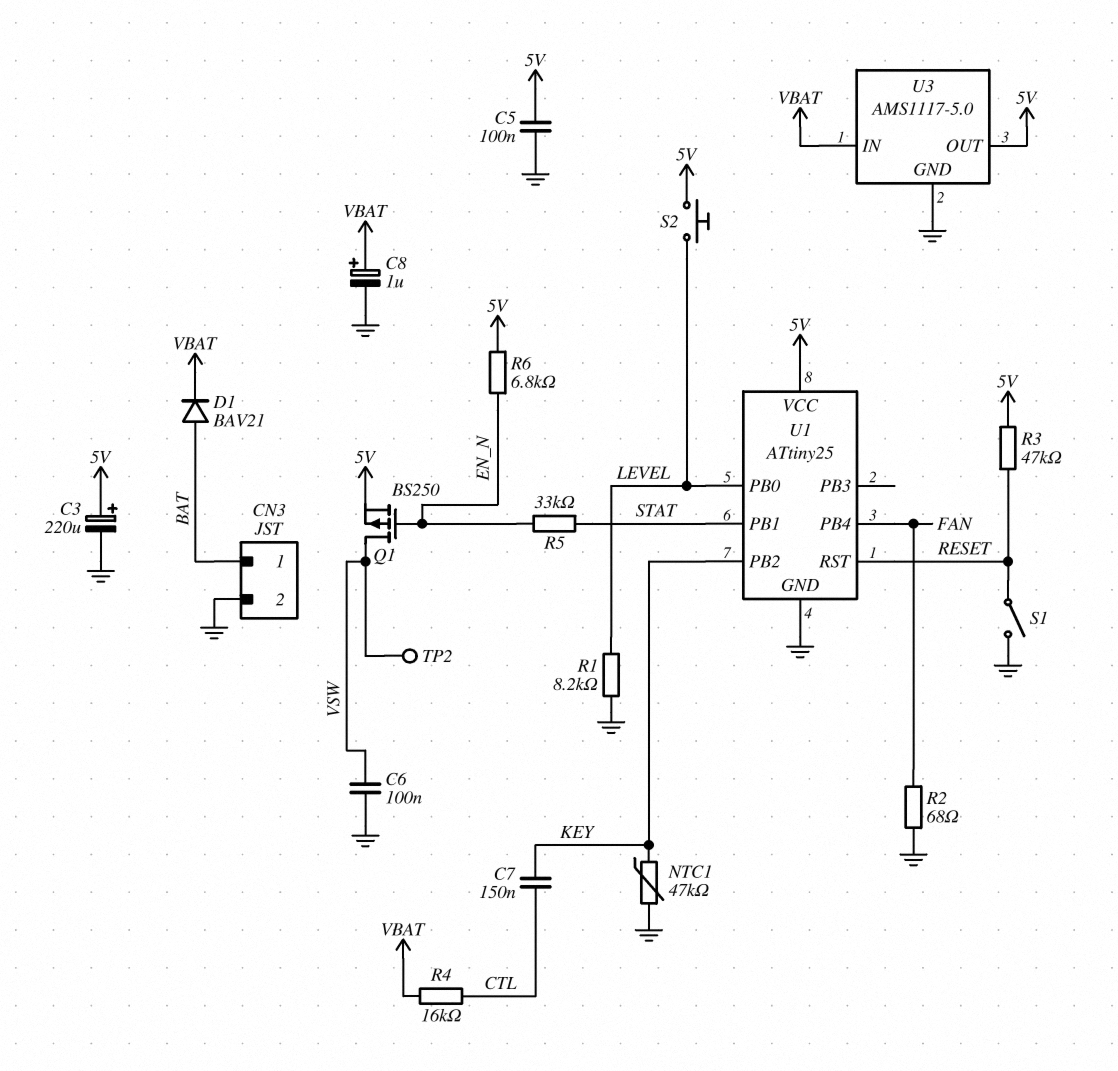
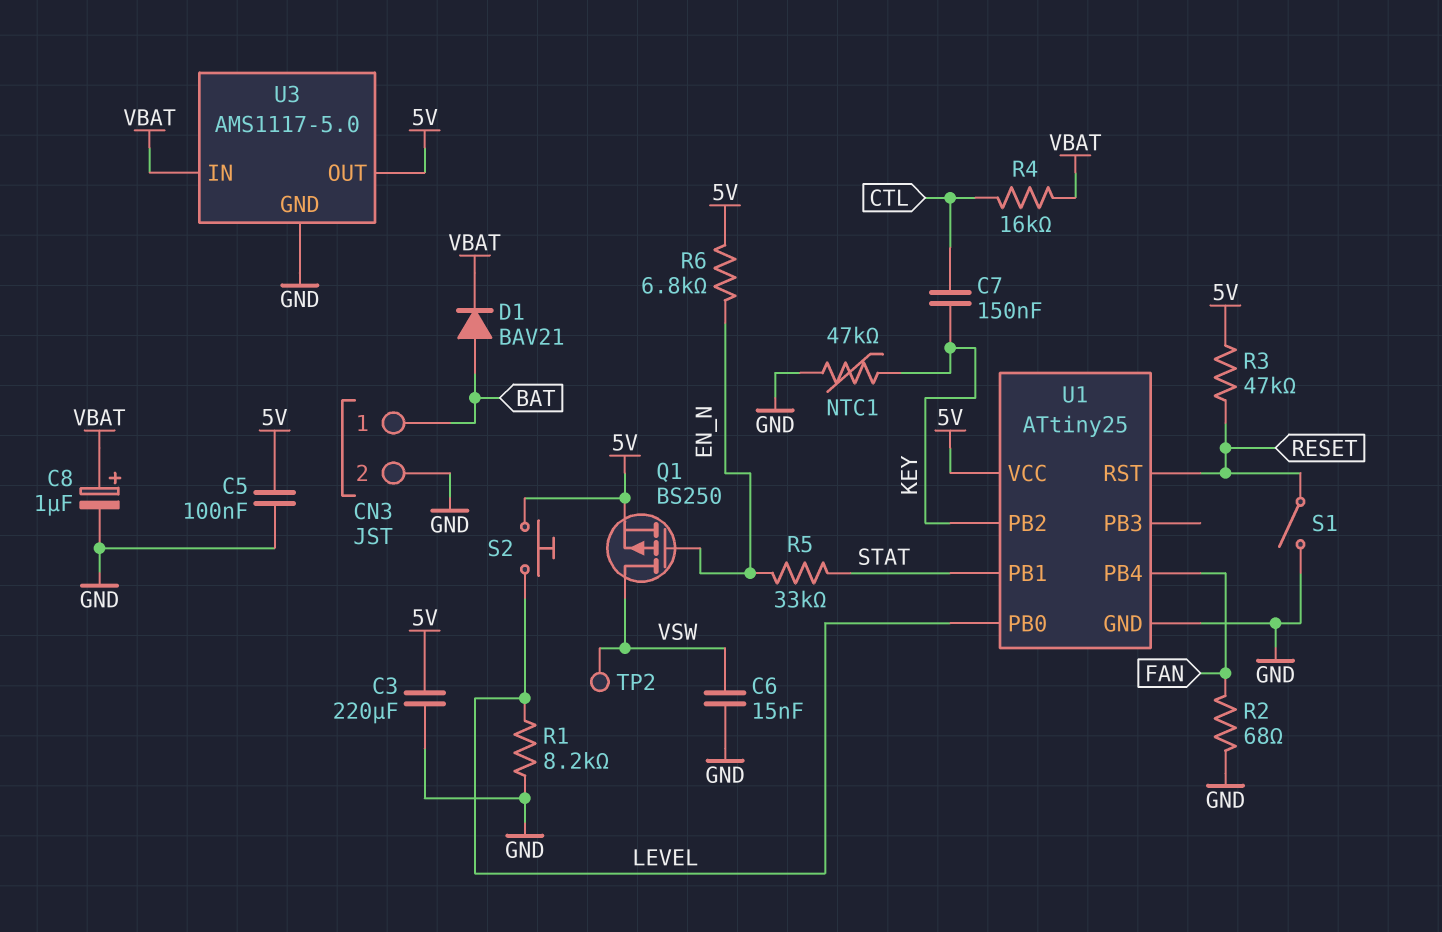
C3: 220uF (plus 5V, minus GND) -> 220uF (5V, GND)
C6: 100nF (GND, VSW) -> 15nF (GND, VSW)

